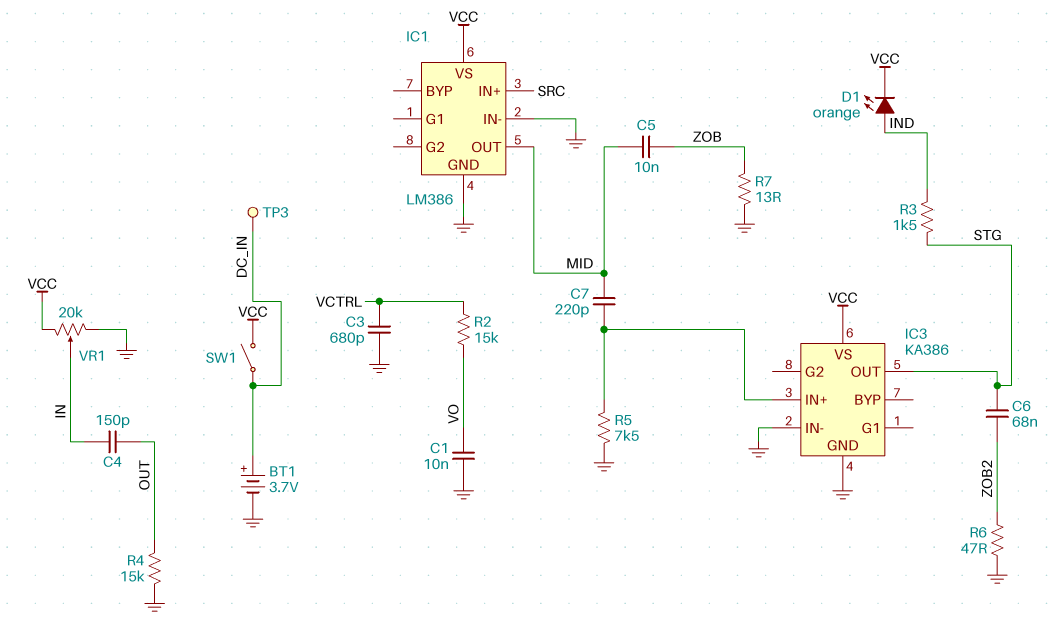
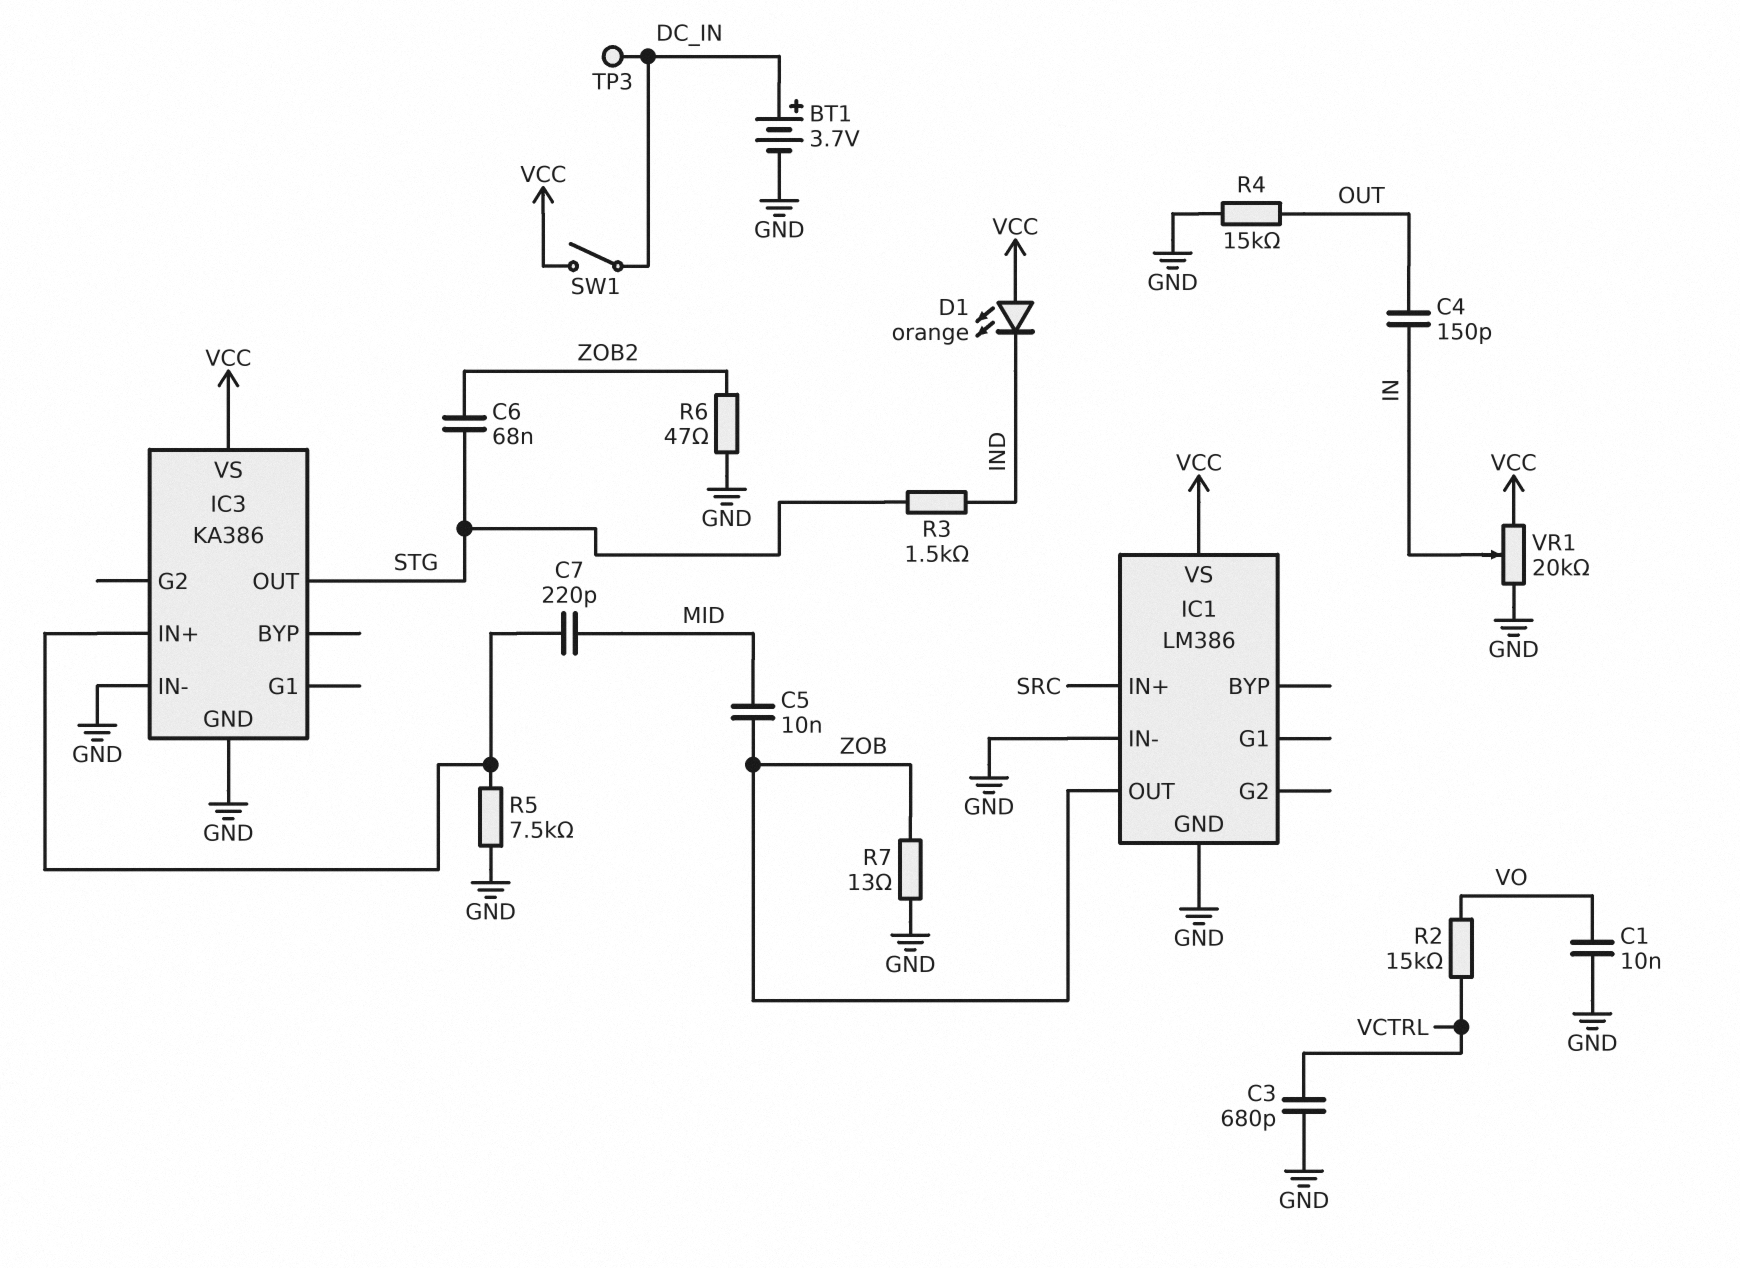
D1: LED orange (A IND, K VCC) -> LED orange (A VCC, K IND)
IC1 pin OUT: MID -> ZOB

